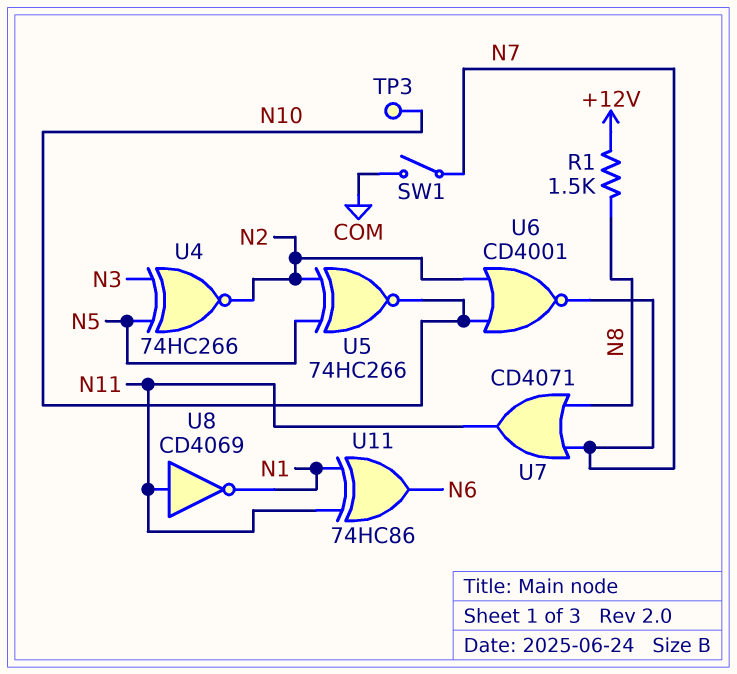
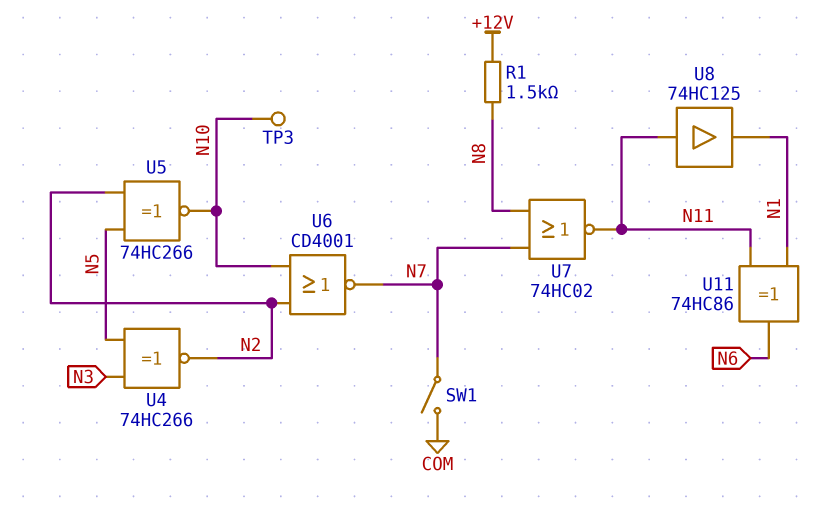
U7: OR CD4071 (in N7, in N8, out N11) -> NOR 74HC02 (in N7, in N8, out N11)
U8: NOT CD4069 (in N11, out N1) -> buffer 74HC125 (in N11, out N1)

